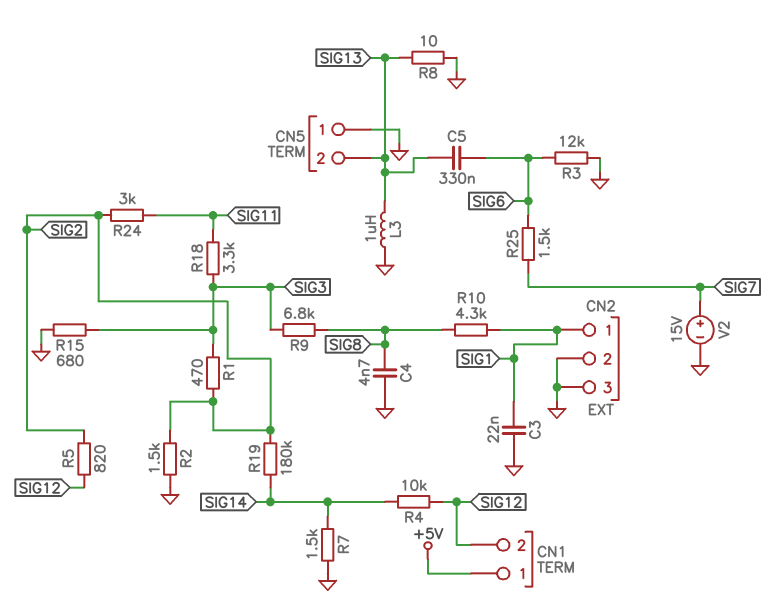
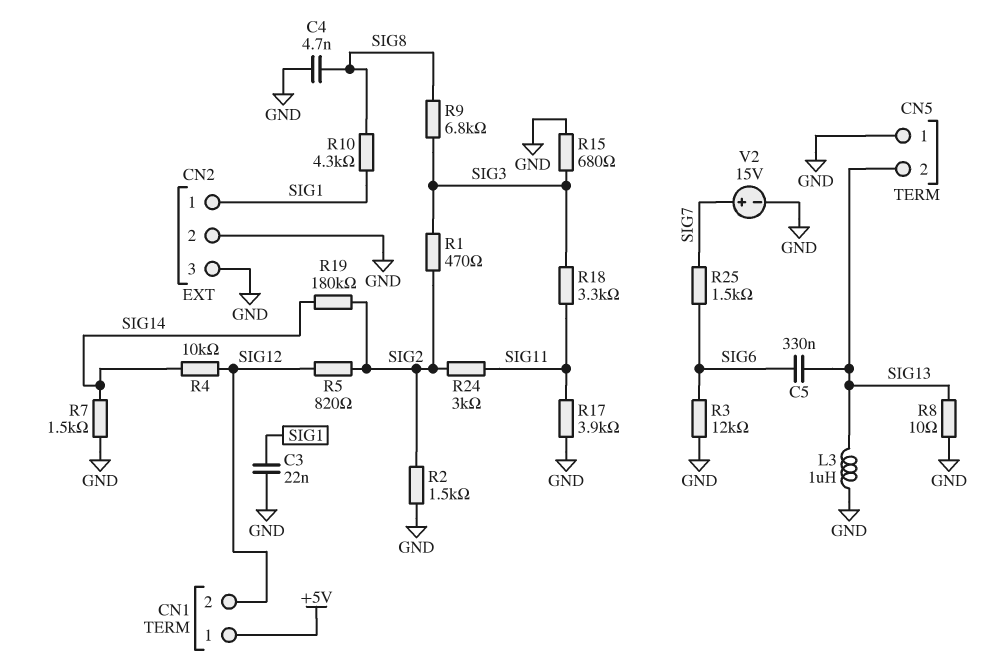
R17: none -> 3.9k (GND, SIG11)

